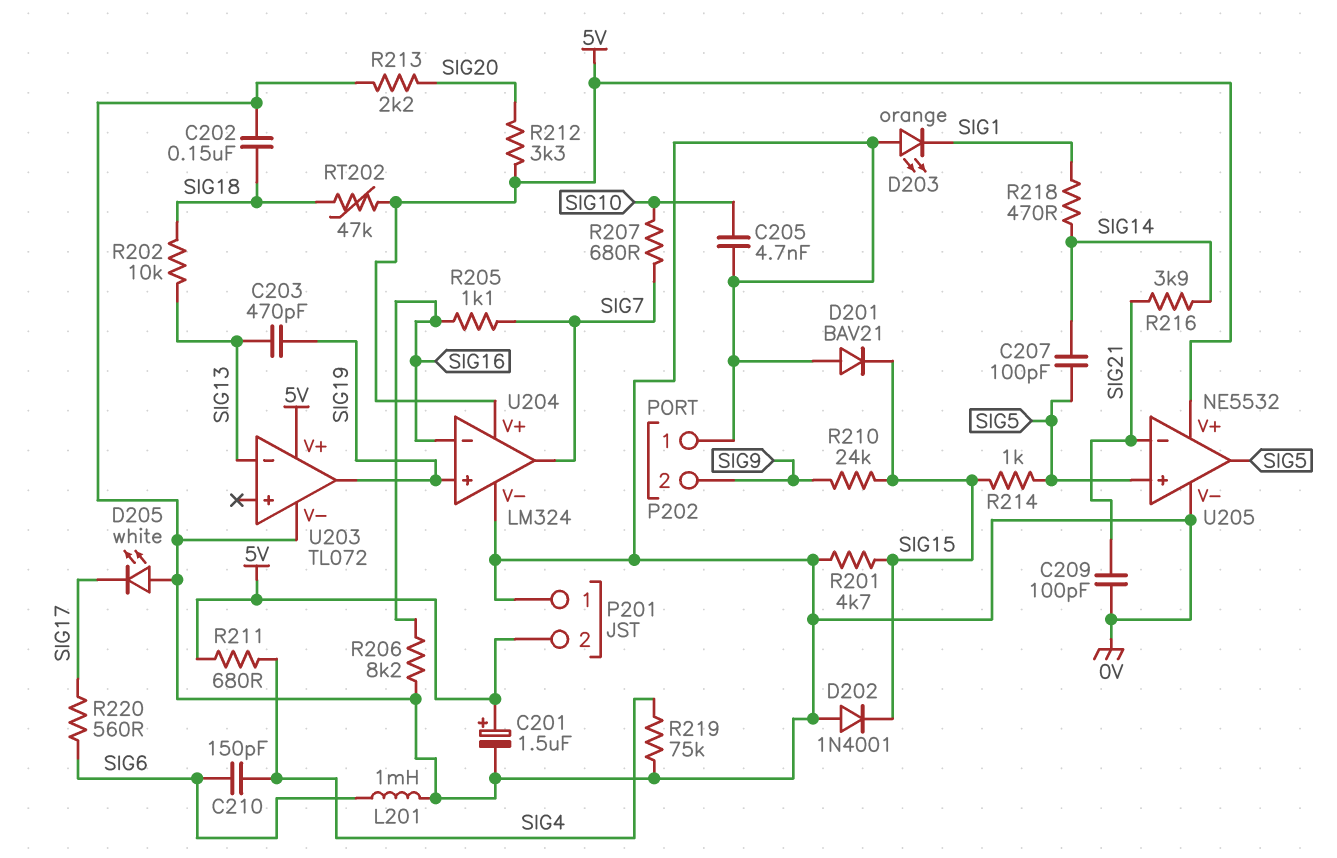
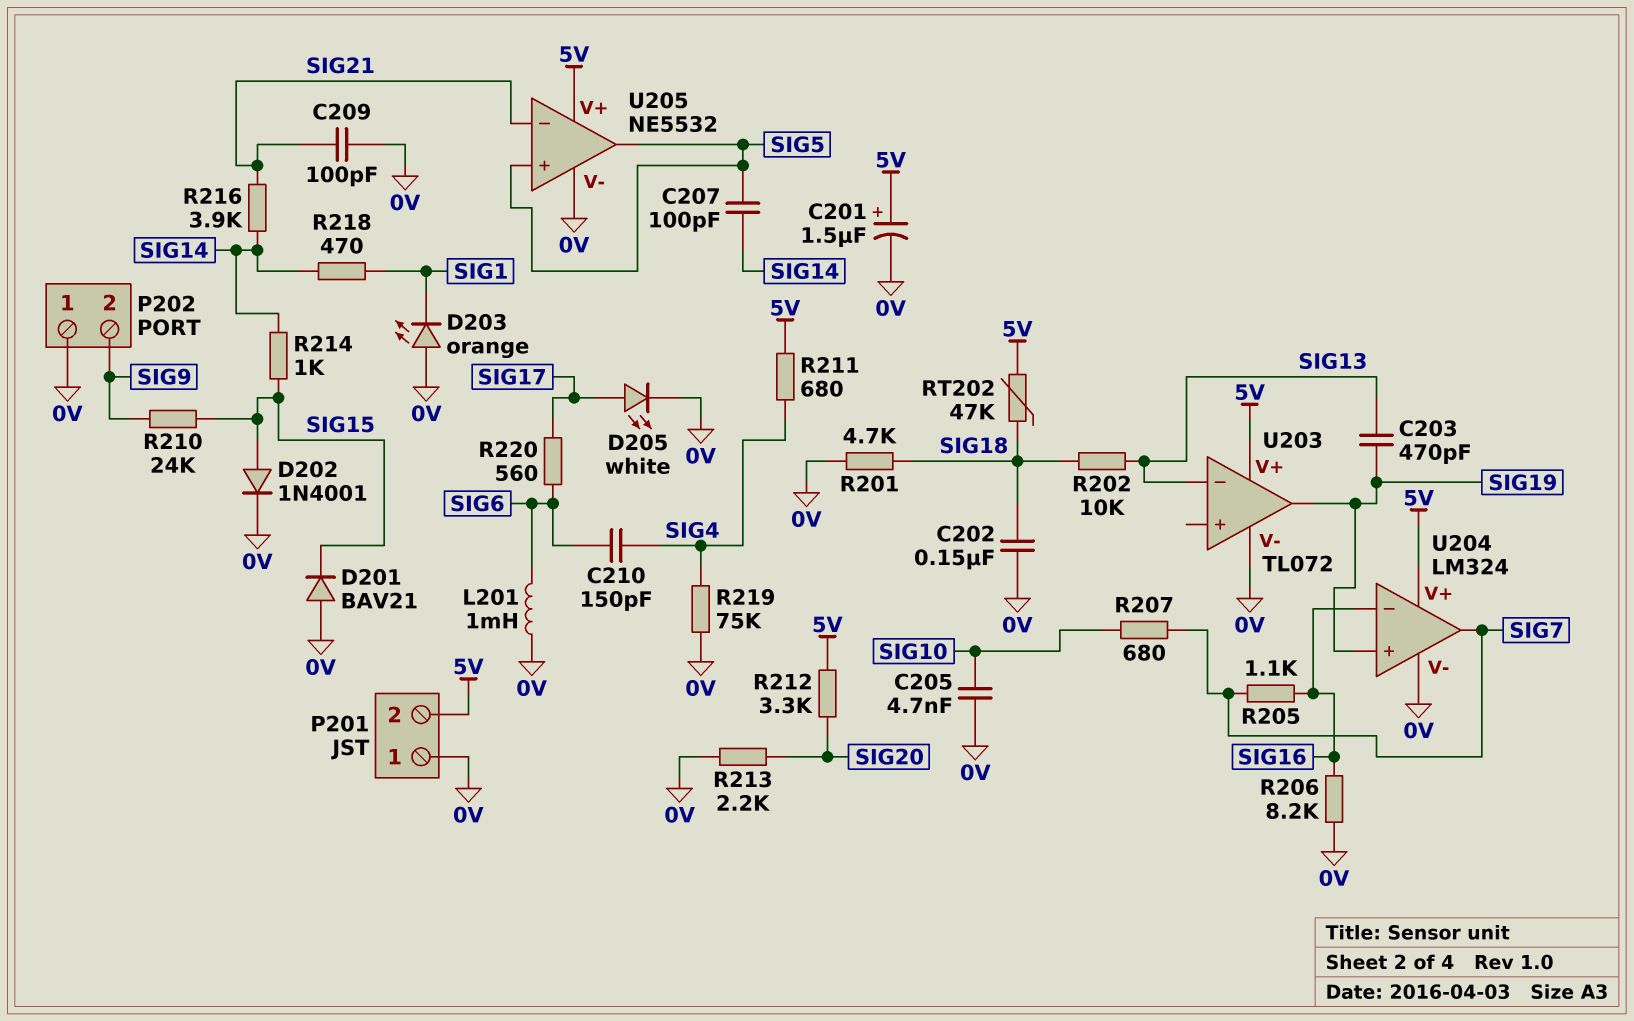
D202: diode 1N4001 (A 0V, K SIG15) -> diode 1N4001 (A SIG15, K 0V)
D205: LED white (A 0V, K SIG17) -> LED white (A SIG17, K 0V)
R201: 4.7k (0V, SIG15) -> 4.7k (0V, SIG18)
R214: 1k (SIG5, SIG15) -> 1k (SIG14, SIG15)

